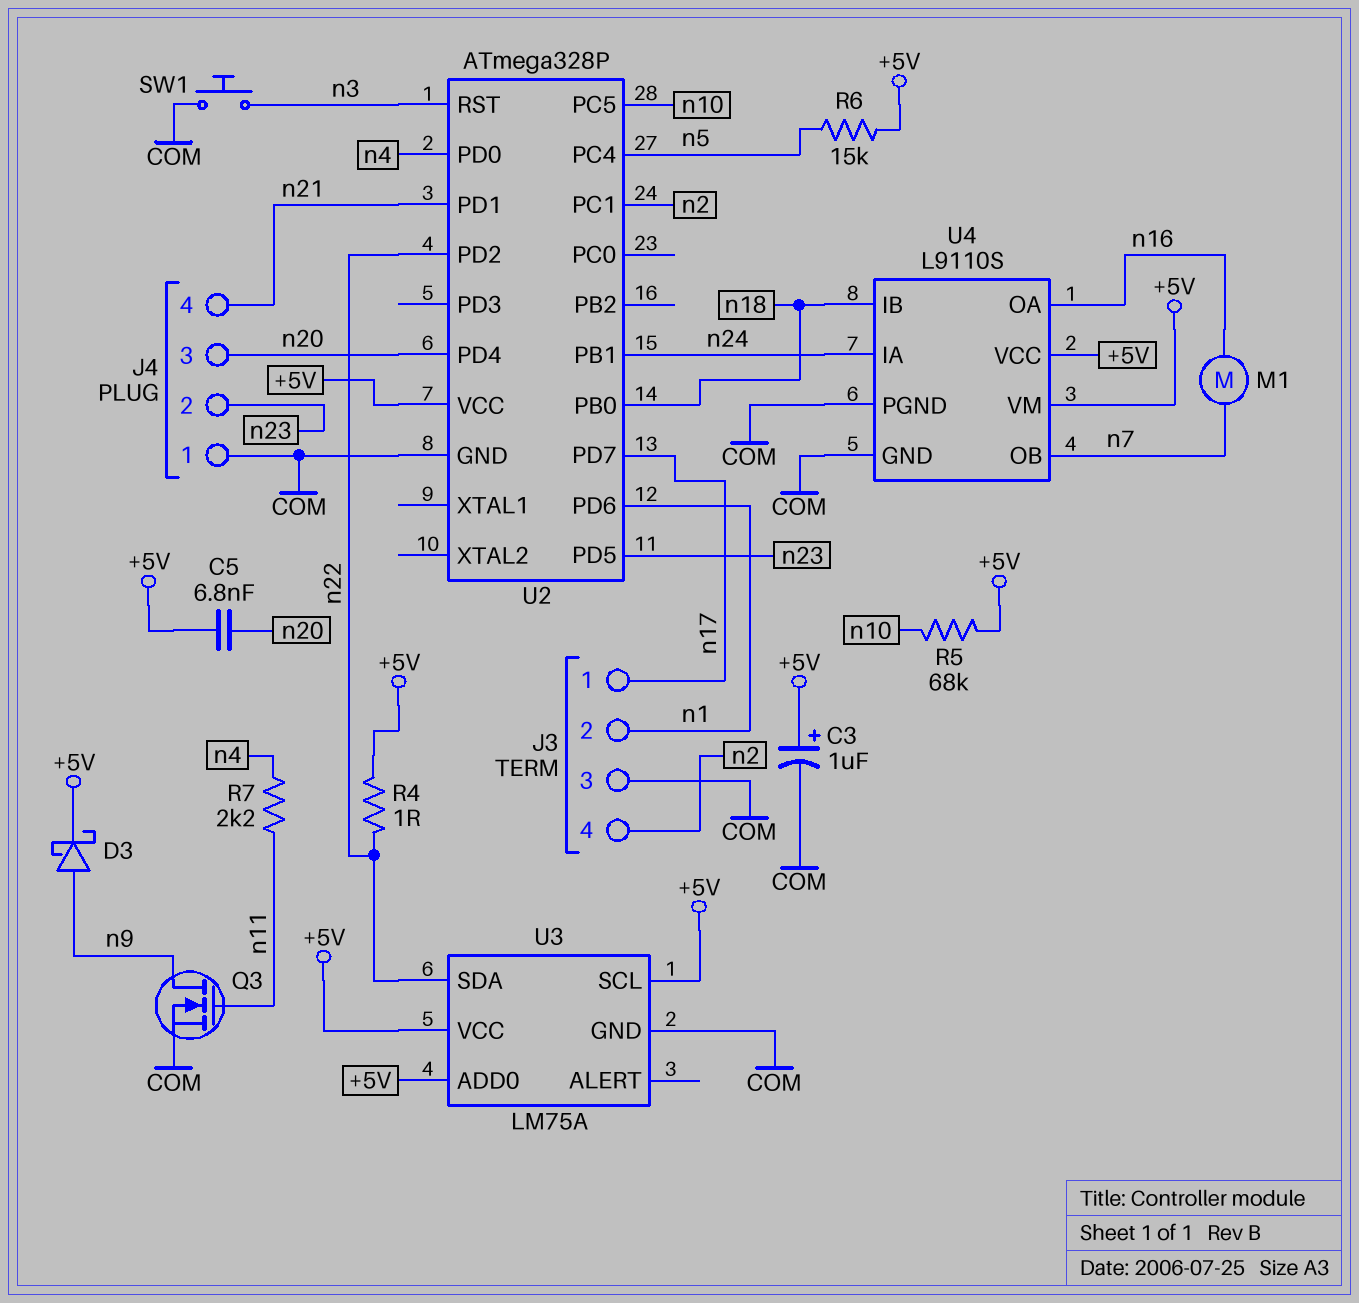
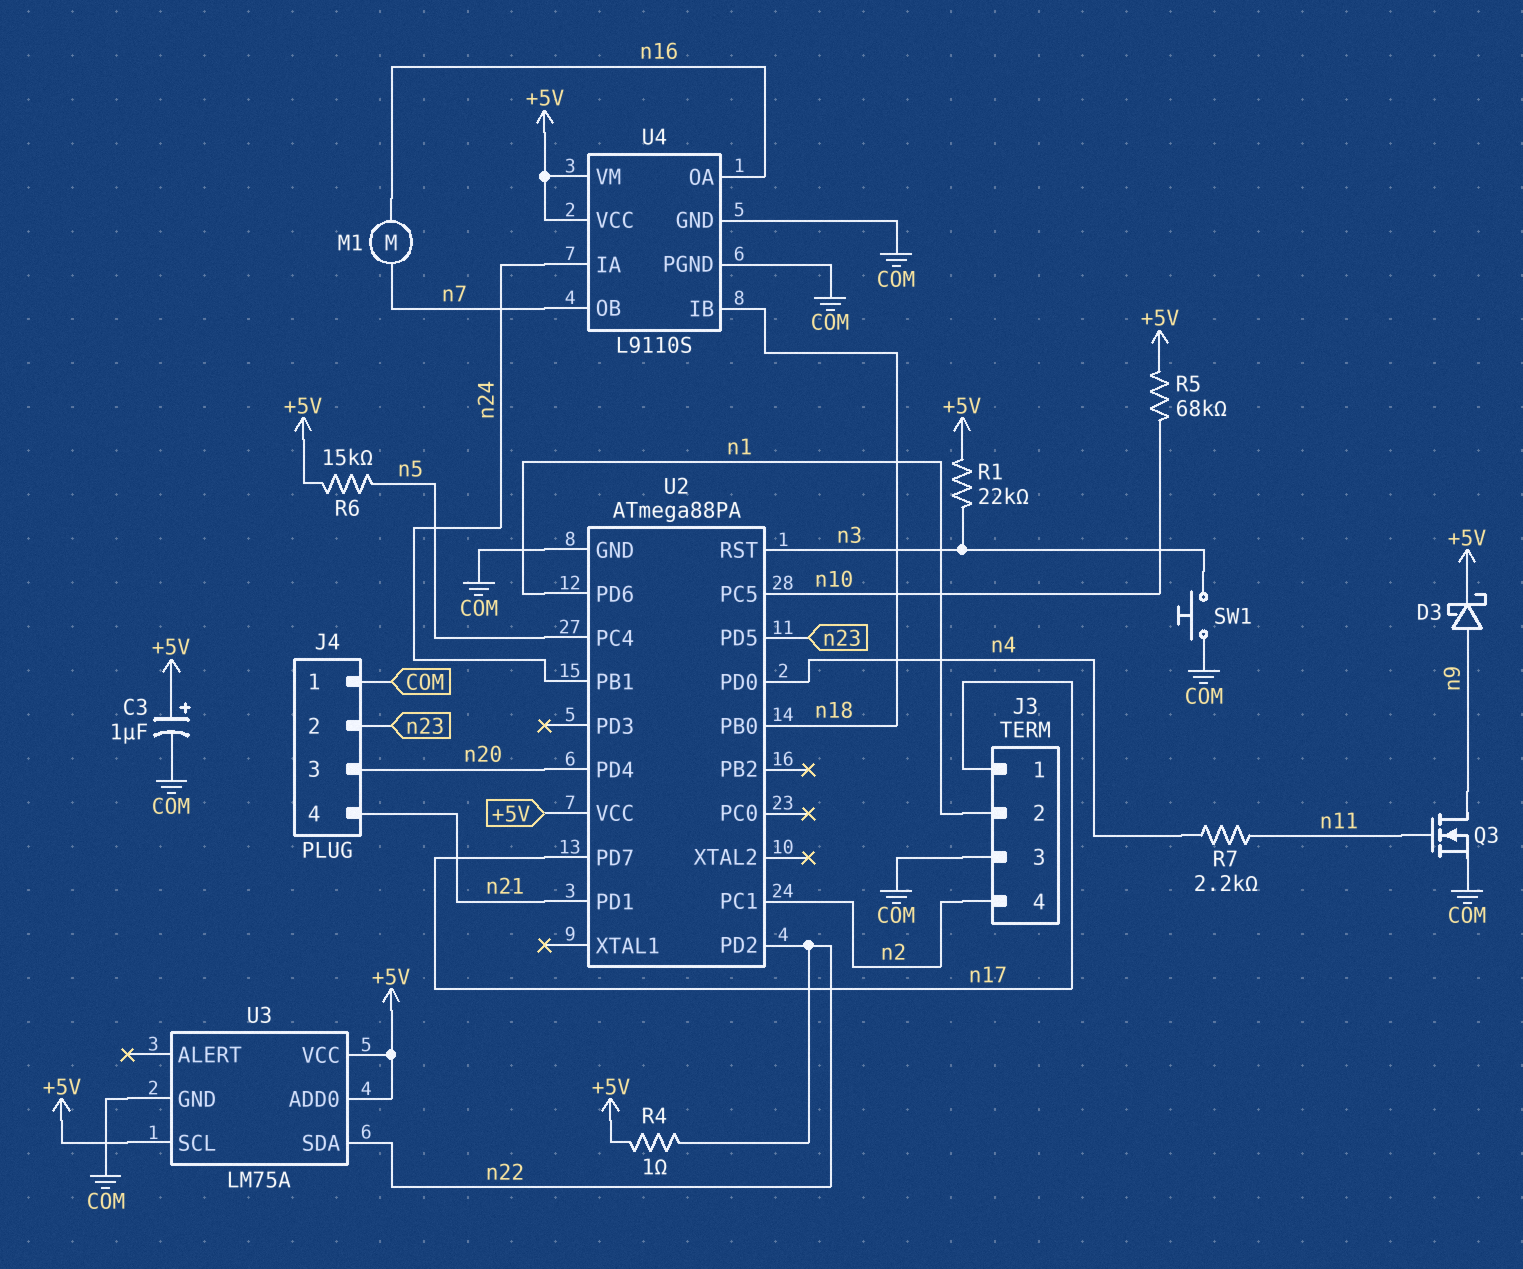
C5: 6.8nF (+5V, n20) -> none
R1: none -> 22k (+5V, n3)
U2: ATmega328P -> ATmega88PA

